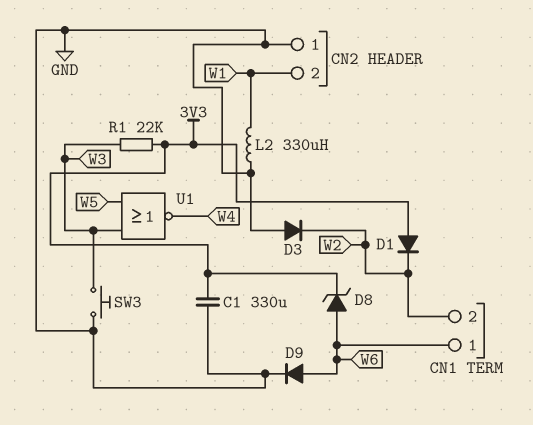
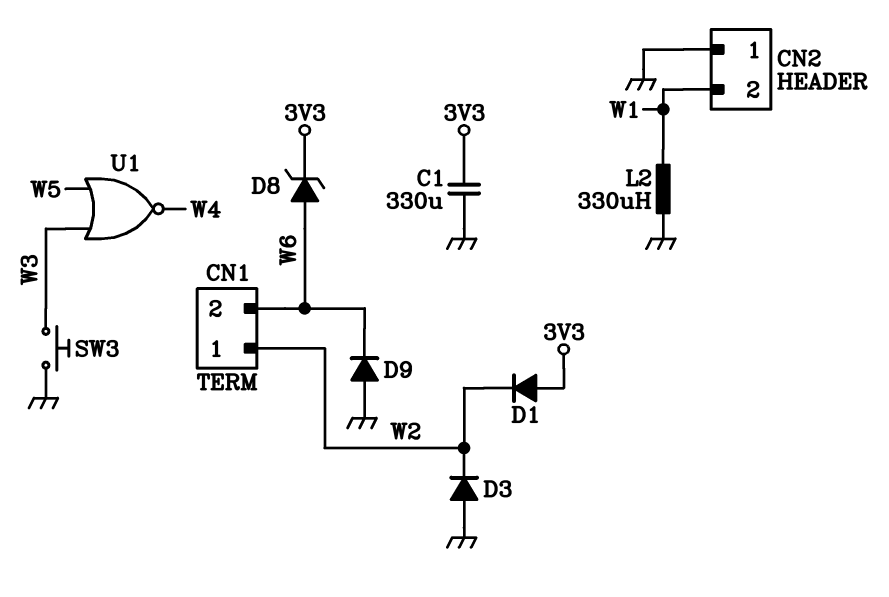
CN1 pin 1: W6 -> W2
CN1 pin 2: W2 -> W6
D9: diode (A W6, K GND) -> diode (A GND, K W6)
R1: 22k (3V3, W3) -> none

